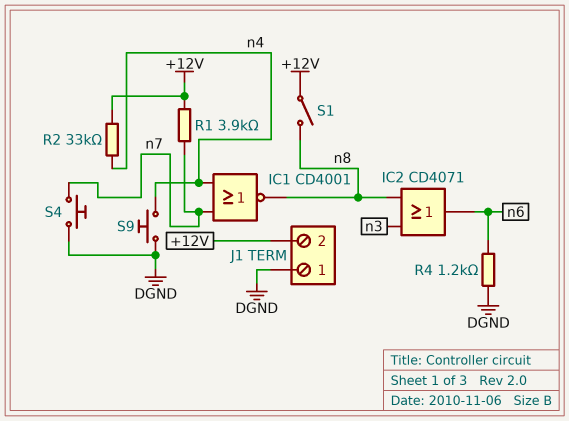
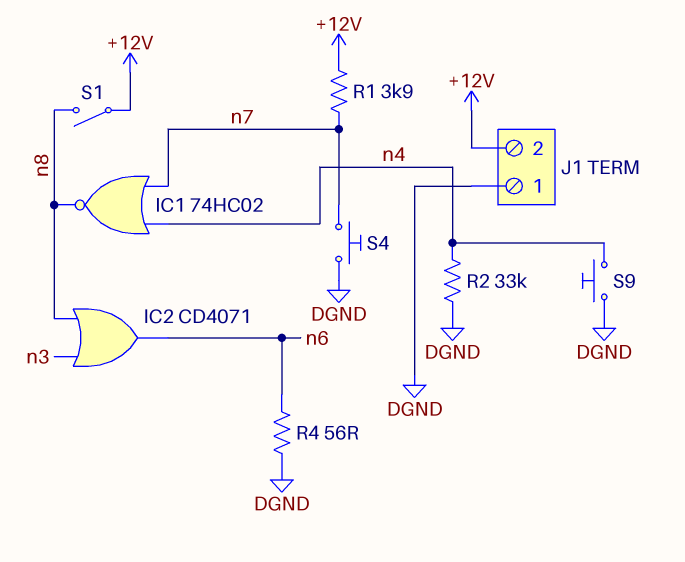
IC1: NOR CD4001 (in n4, in n7, out n8) -> NOR 74HC02 (in n4, in n7, out n8)
R2: 33k (+12V, n4) -> 33k (DGND, n4)
R4: 1.2k (DGND, n6) -> 56 (DGND, n6)

